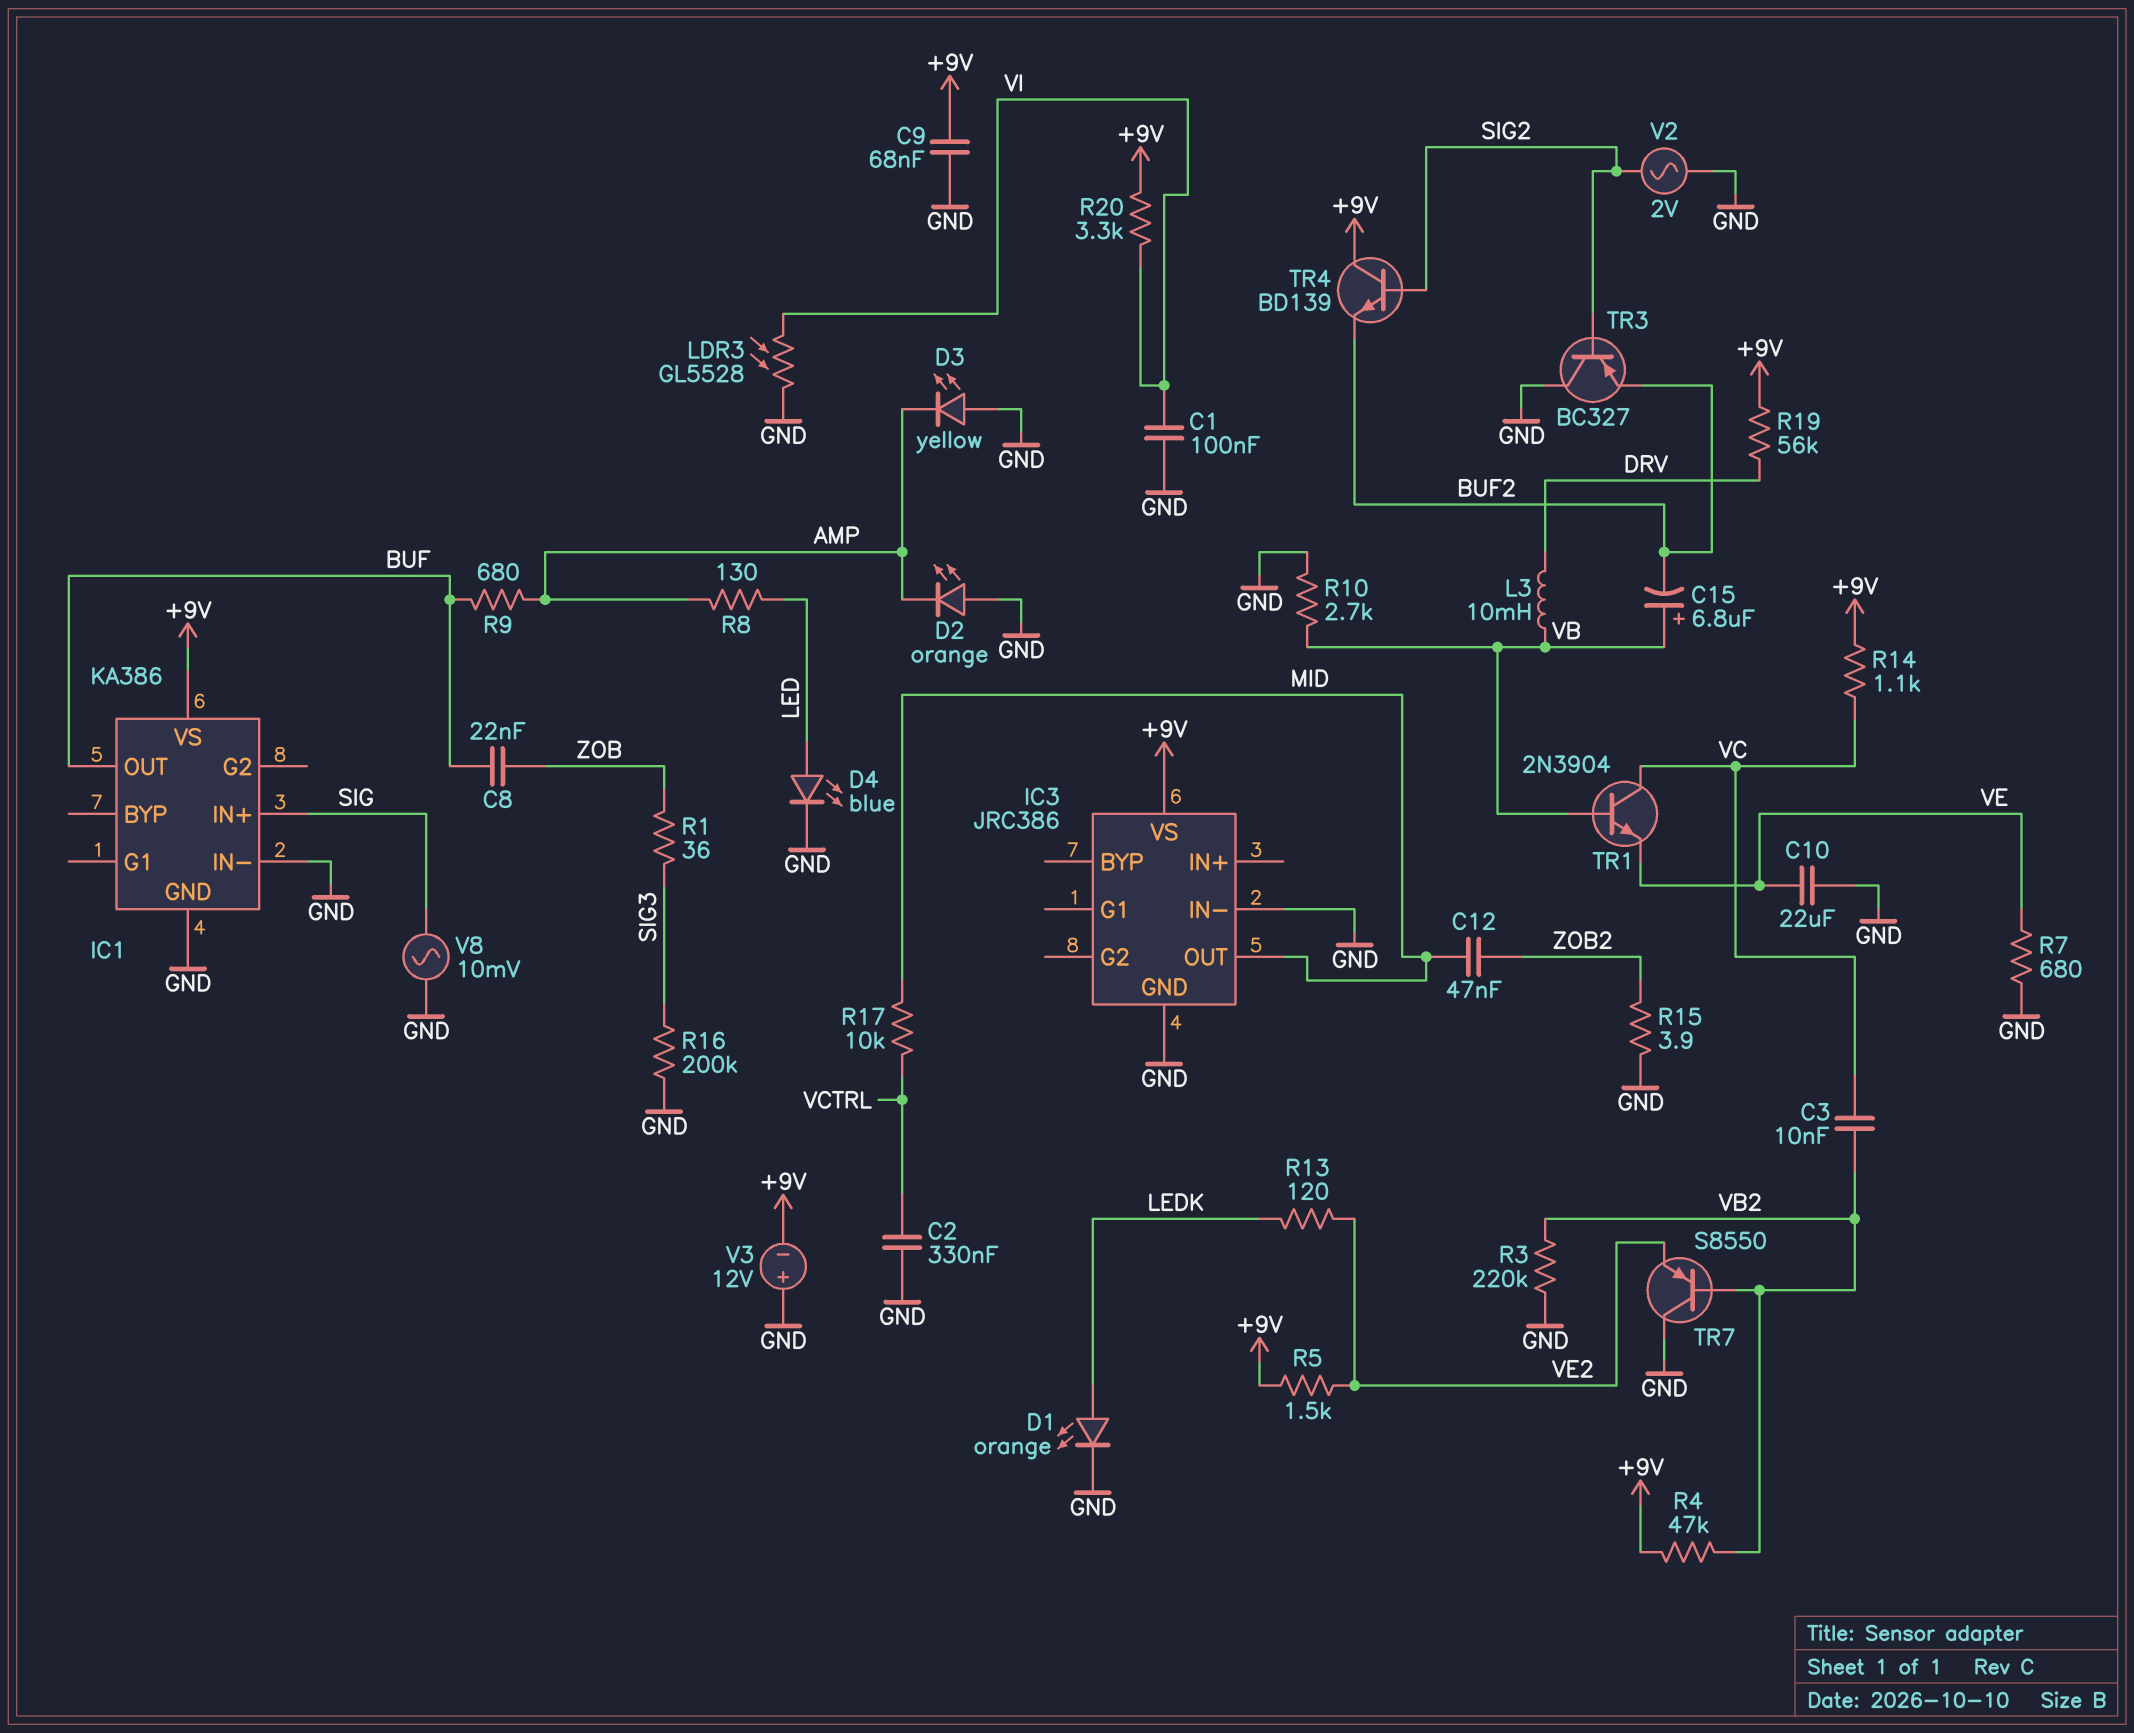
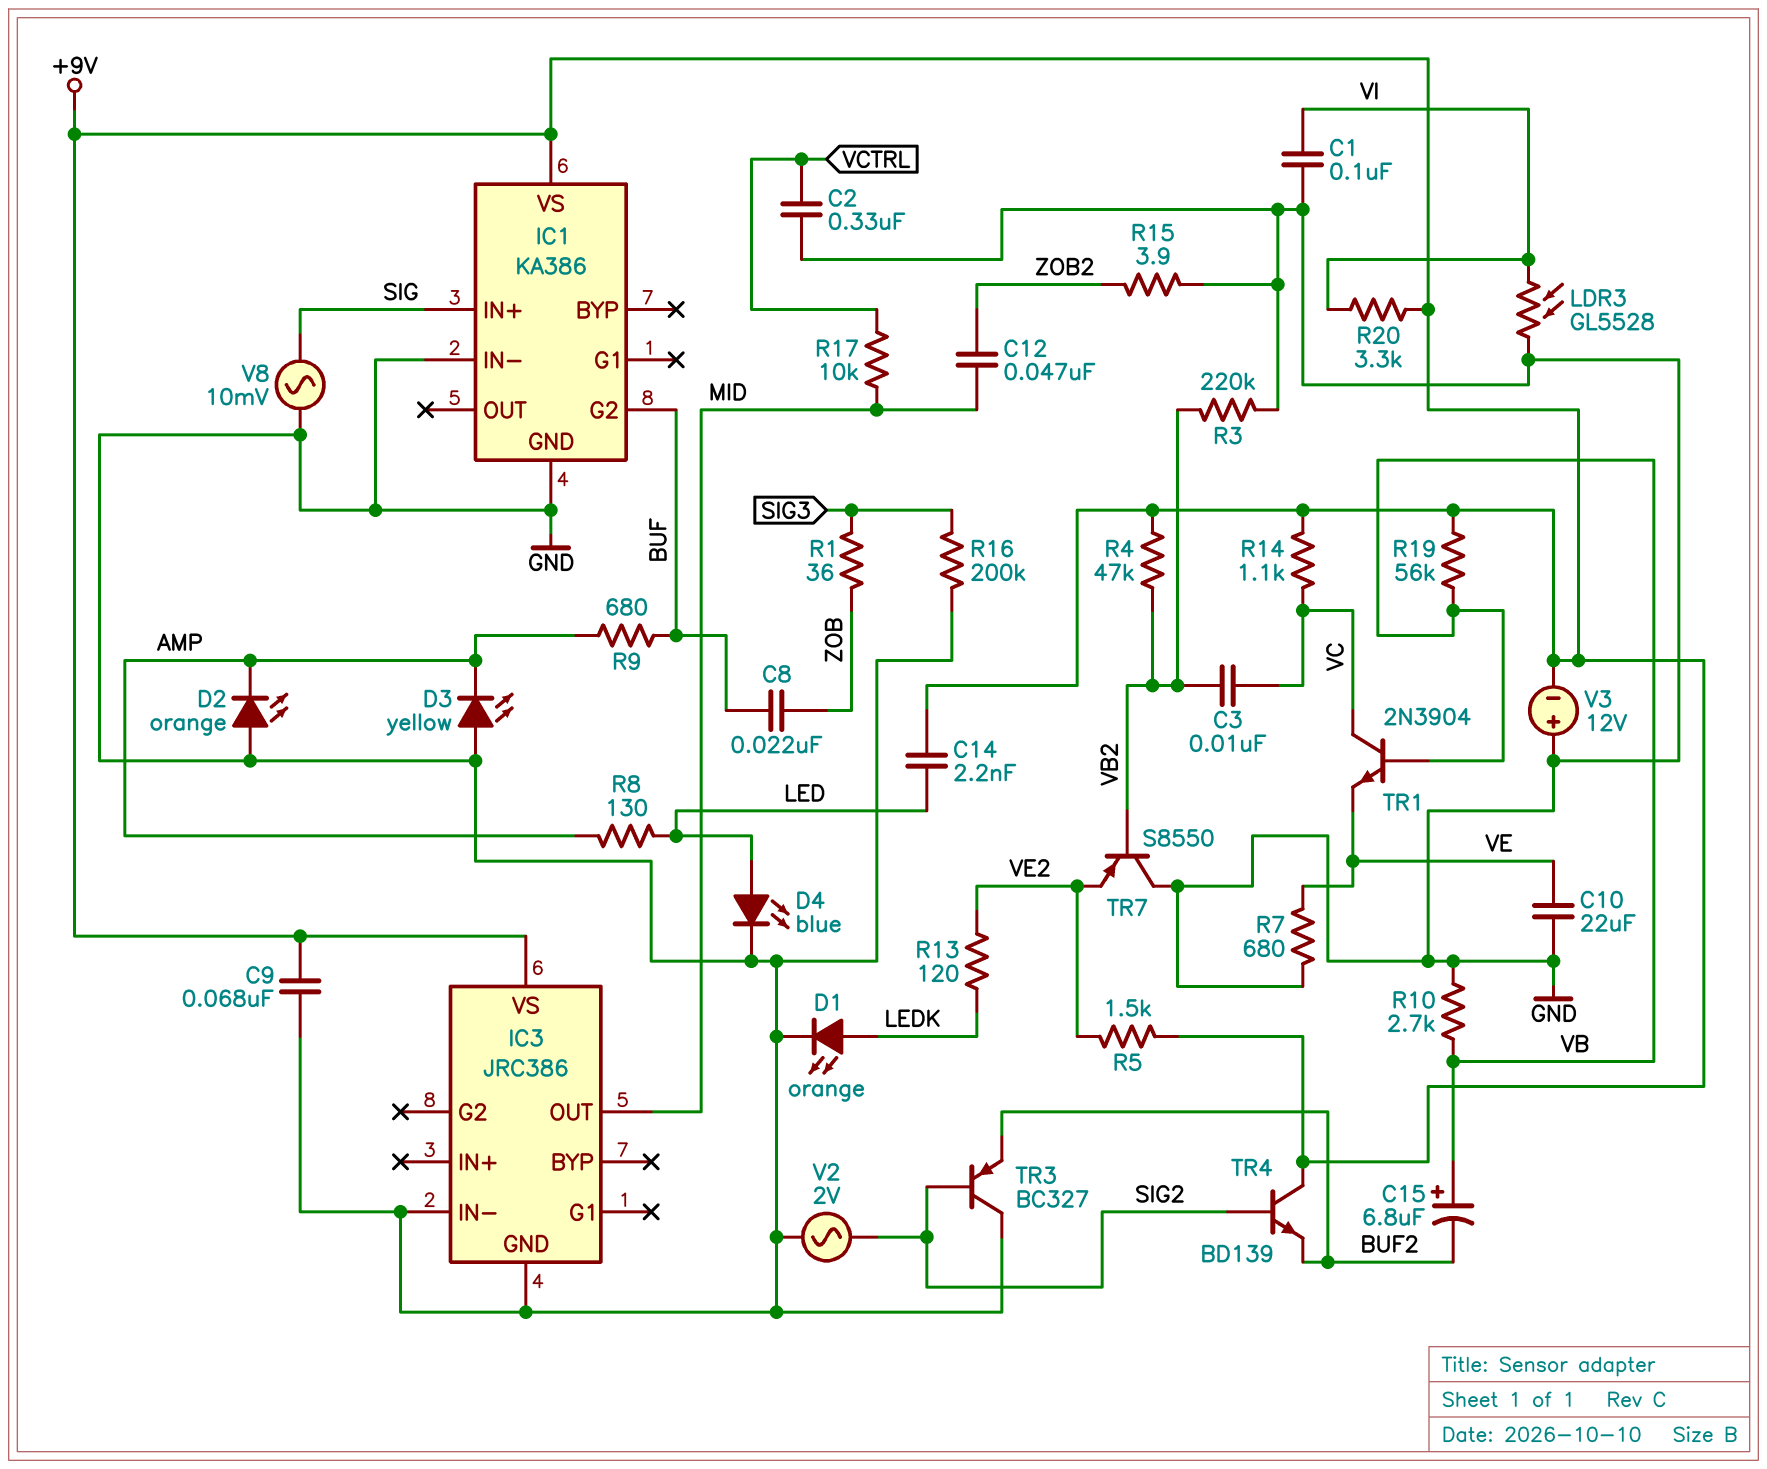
C14: none -> 2.2nF (+9V, LED)
IC1 pin G2: none -> BUF
IC1 pin OUT: BUF -> none
L3: 10mH (DRV, VB) -> none
R19: 56k (+9V, DRV) -> 56k (+9V, VB)

